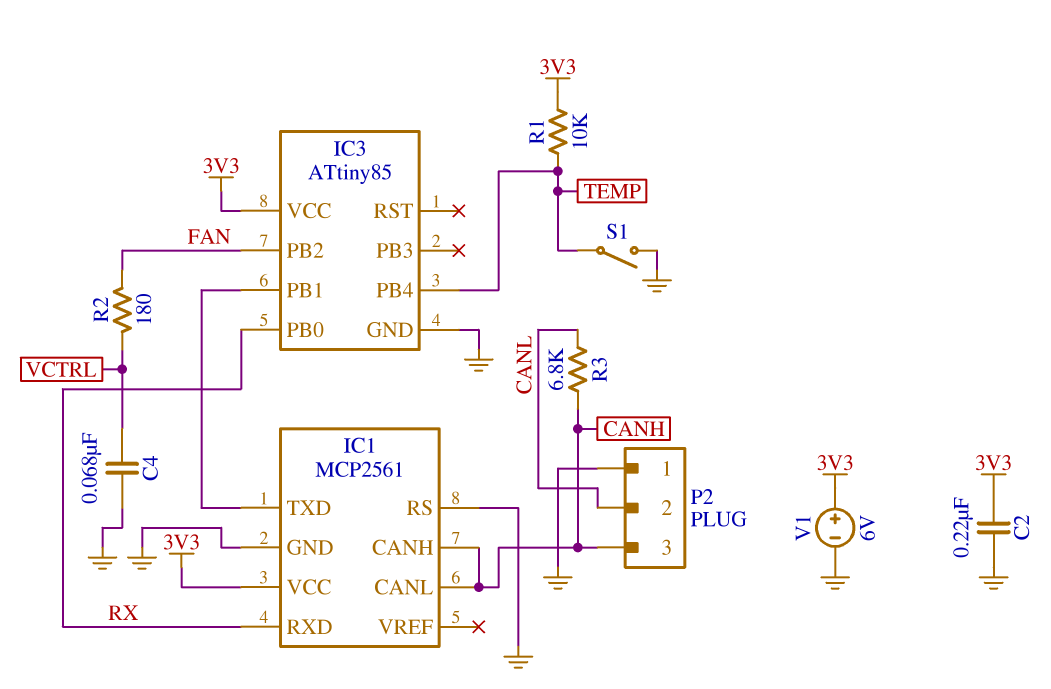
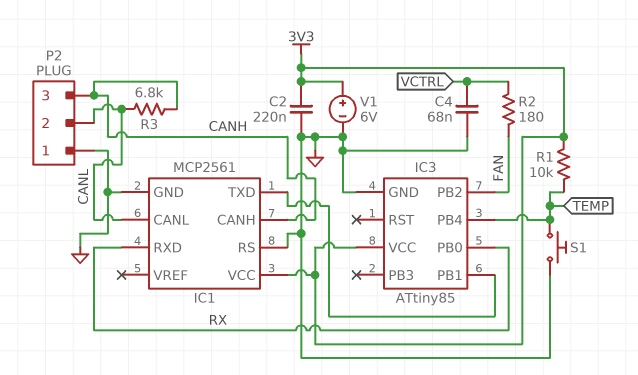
IC1 pin CANL: CANH -> CANL
S1: switch (GND, TEMP) -> button (GND, TEMP)

